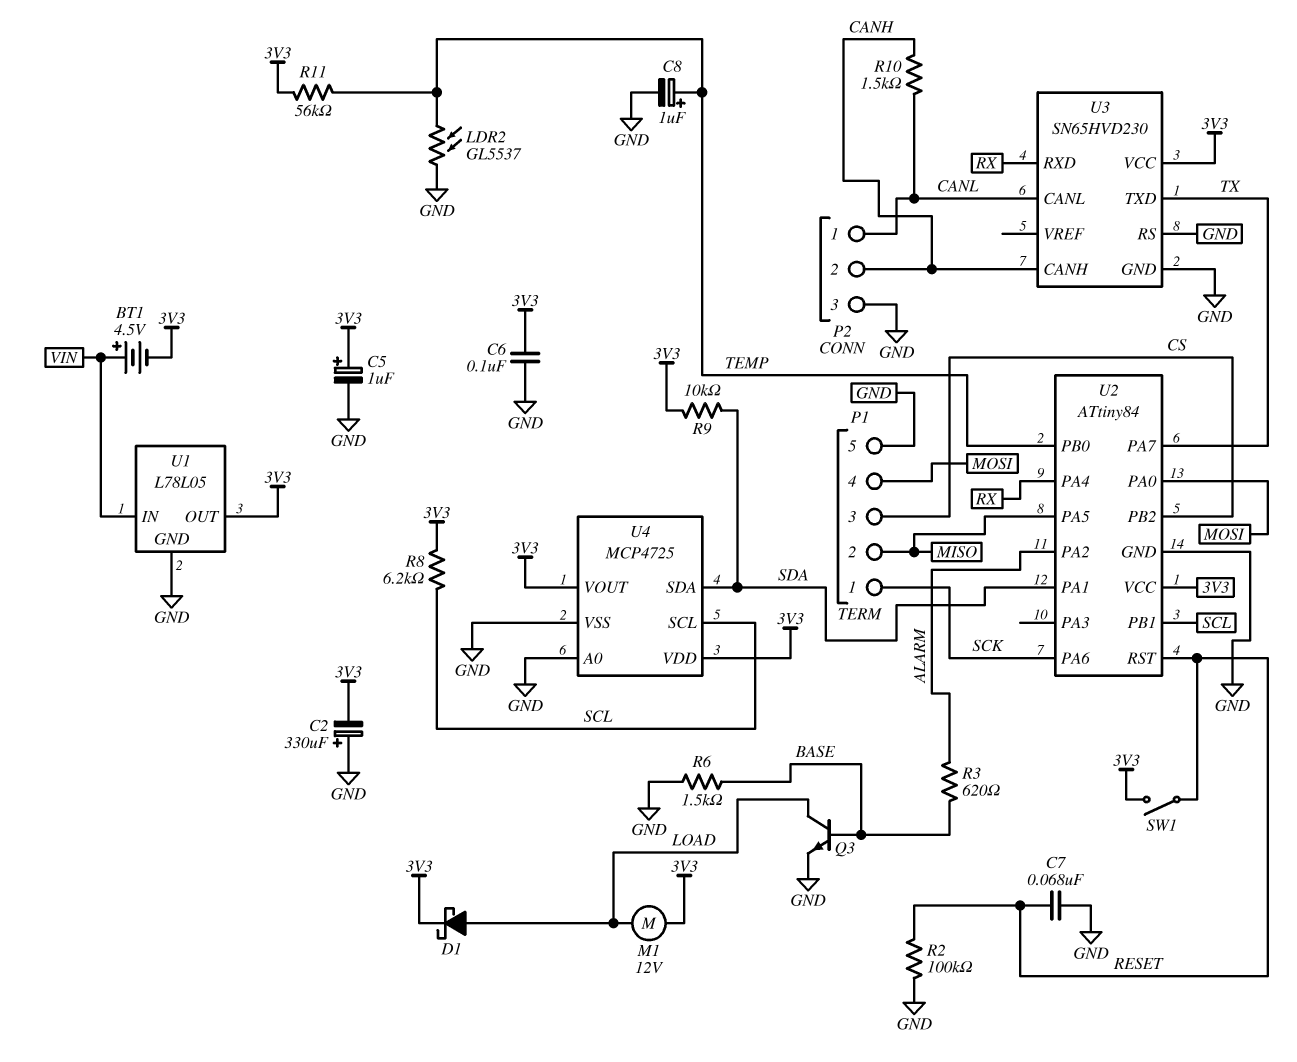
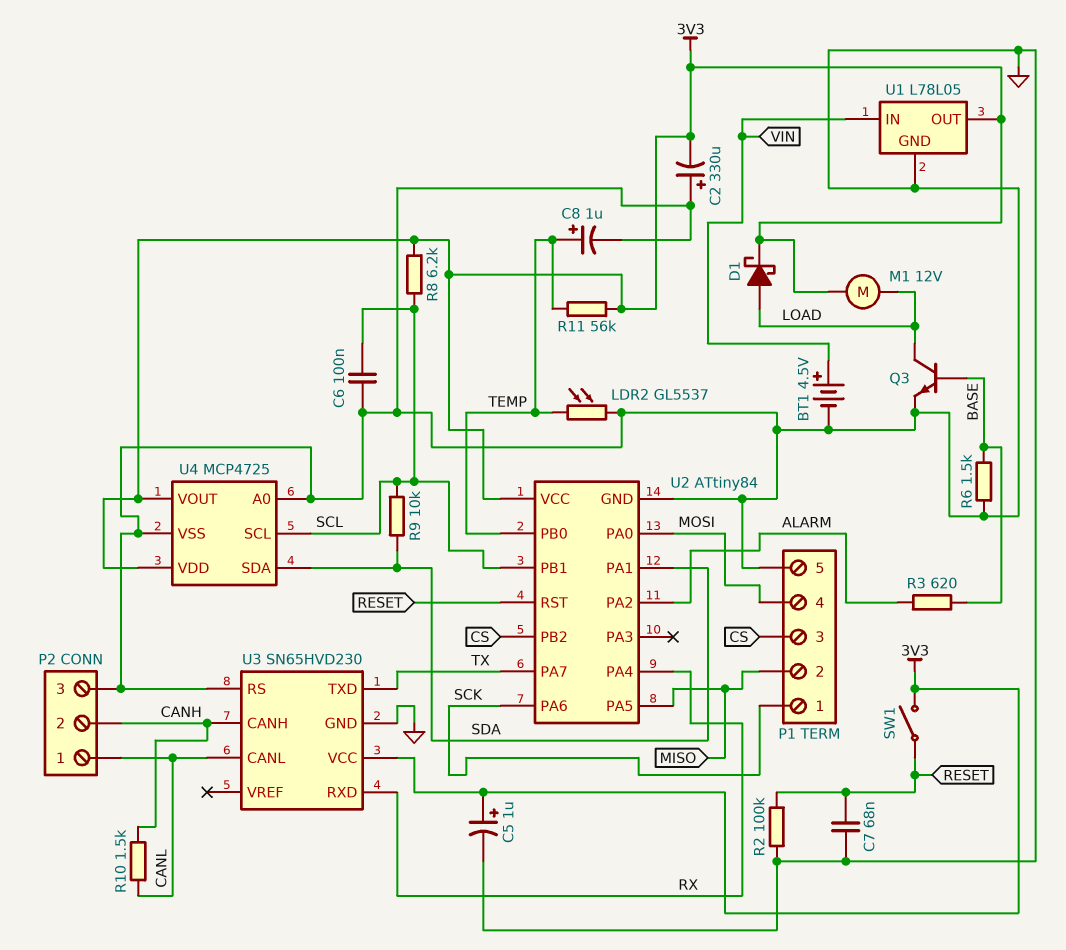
BT1: 4.5V (plus VIN, minus 3V3) -> 4.5V (plus VIN, minus GND)
C6: 100nF (3V3, GND) -> 100nF (GND, SCL)
R9: 10k (3V3, SDA) -> 10k (SCL, SDA)

